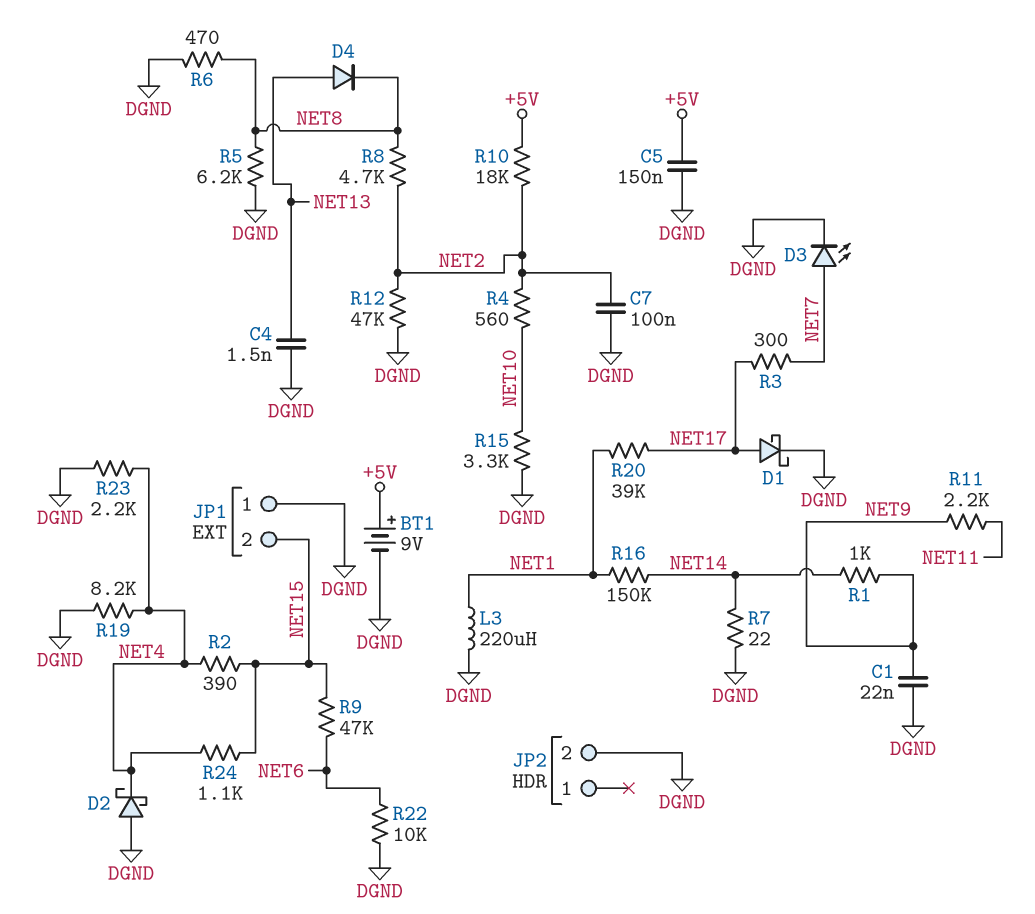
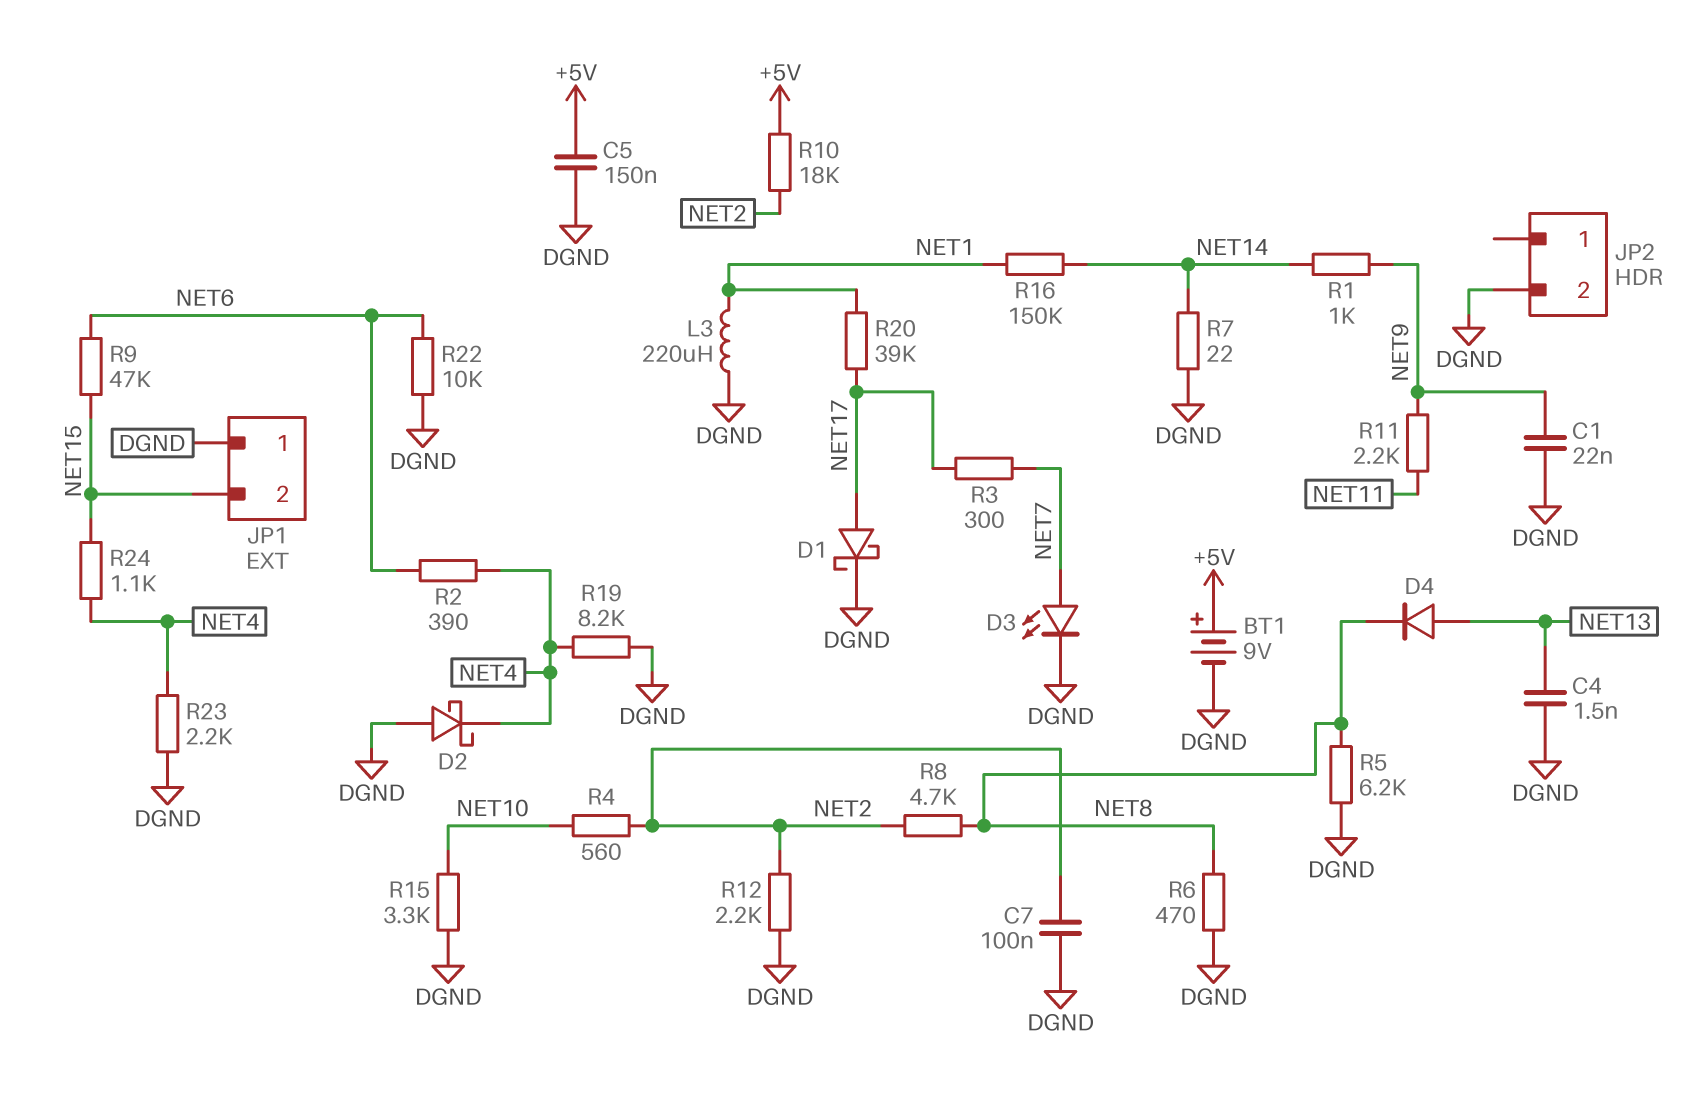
R2: 390 (NET4, NET15) -> 390 (NET4, NET6)
R12: 47k (DGND, NET2) -> 2.2k (DGND, NET2)

